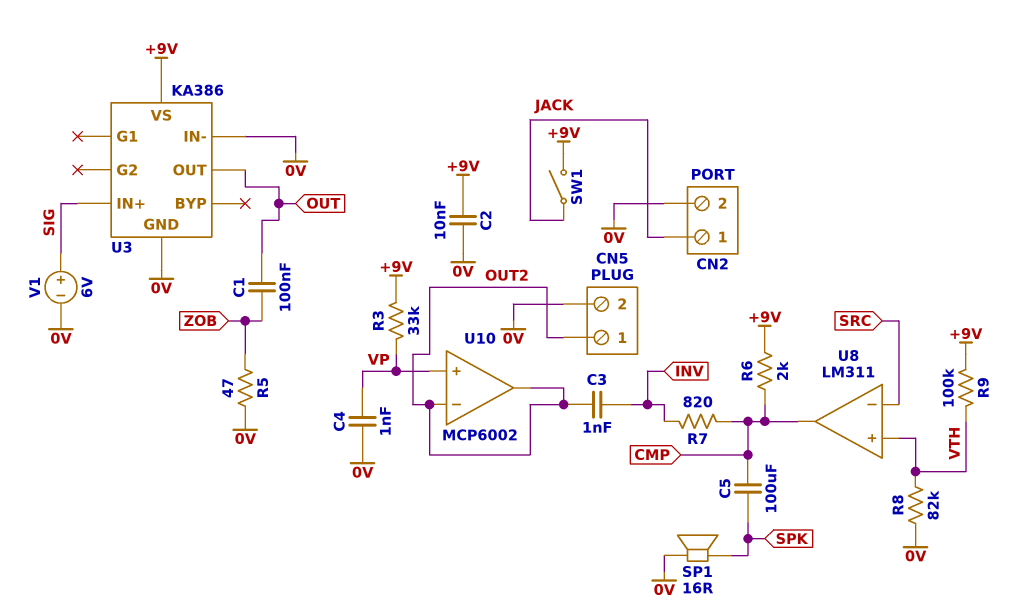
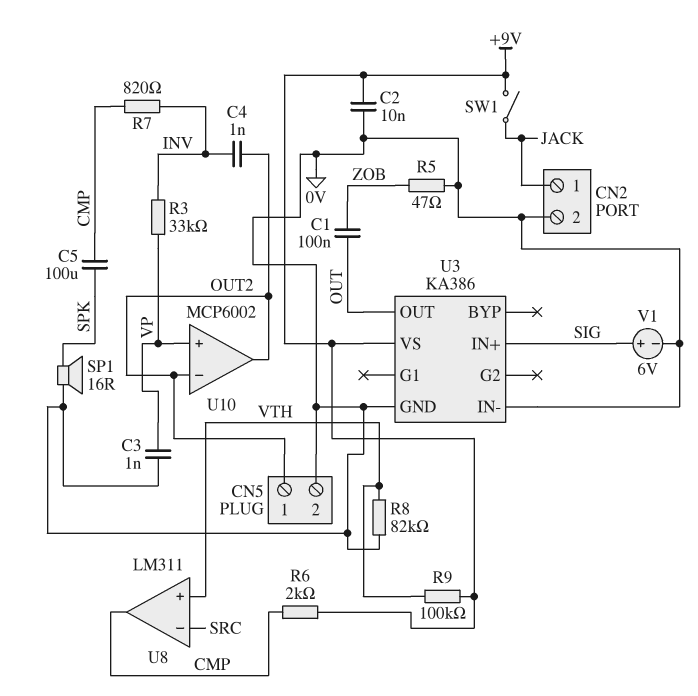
C3: 1nF (INV, OUT2) -> 1nF (0V, VP)
C4: 1nF (0V, VP) -> 1nF (INV, OUT2)
R3: 33k (+9V, VP) -> 33k (INV, VP)

